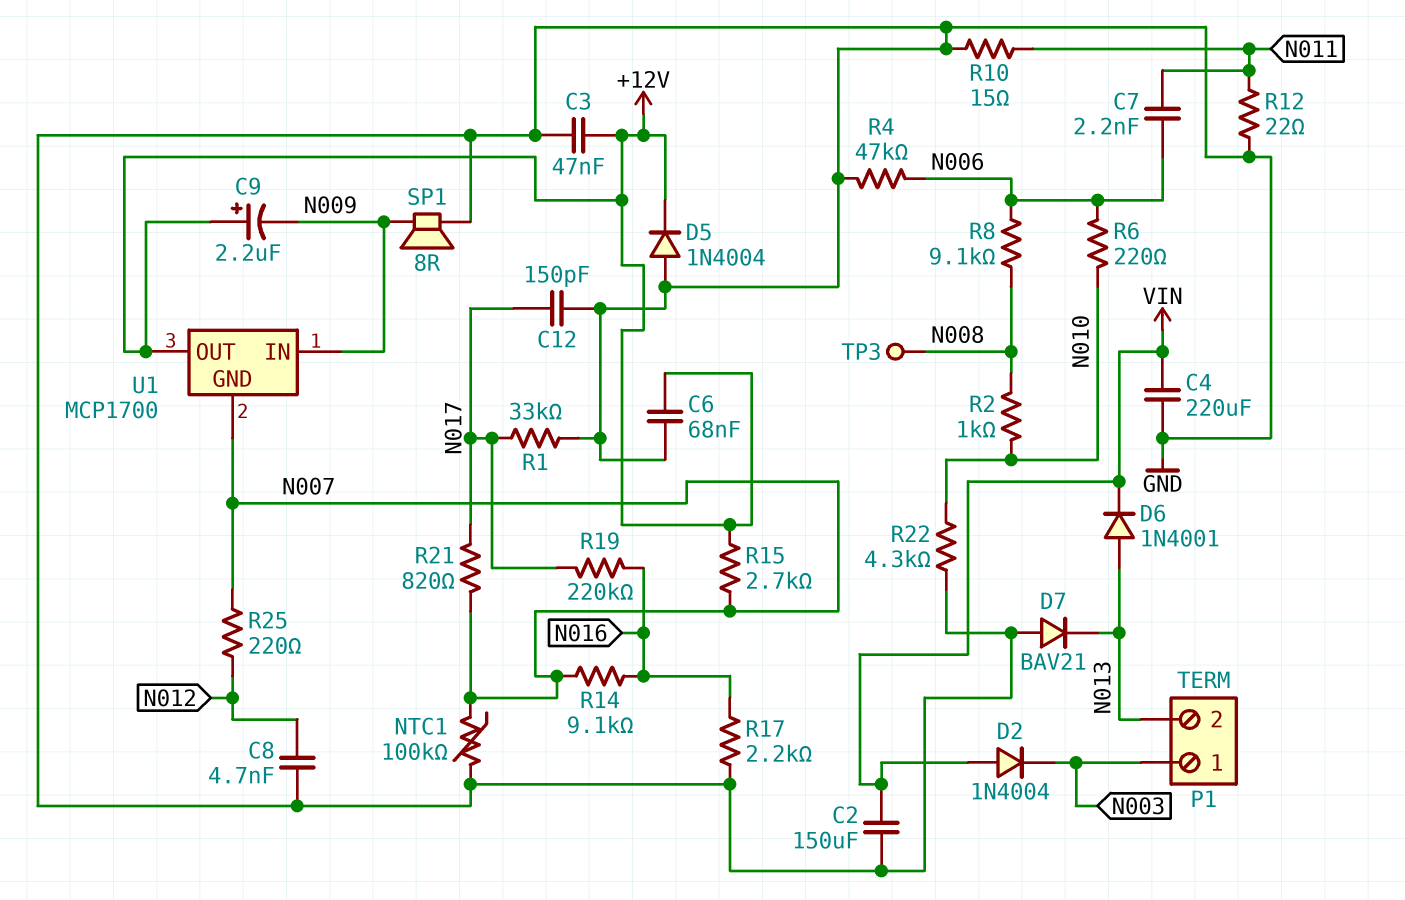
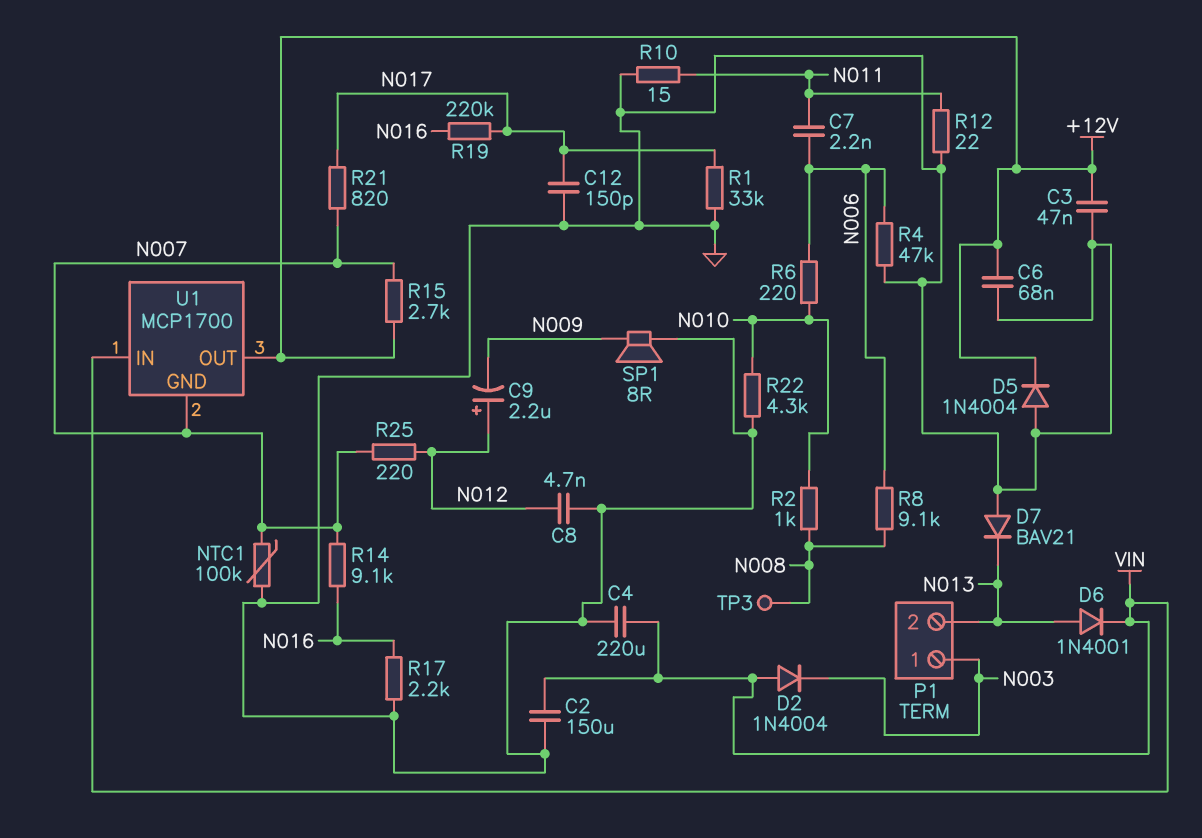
C9: 2.2uF (plus +12V, minus N009) -> 2.2uF (plus N012, minus N009)
U1 pin IN: N009 -> VIN

